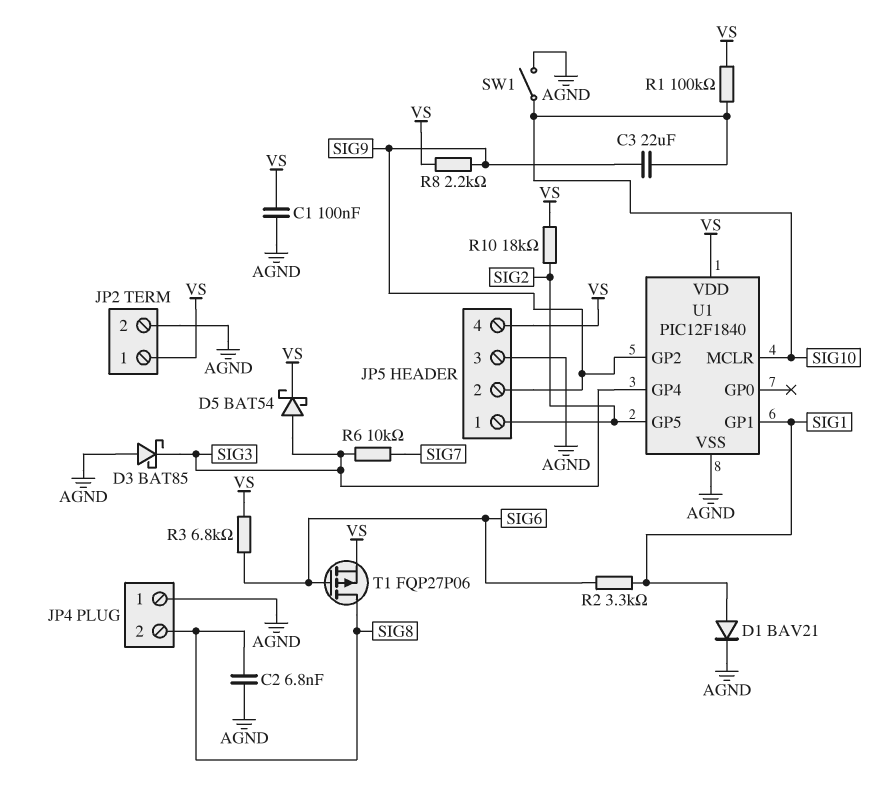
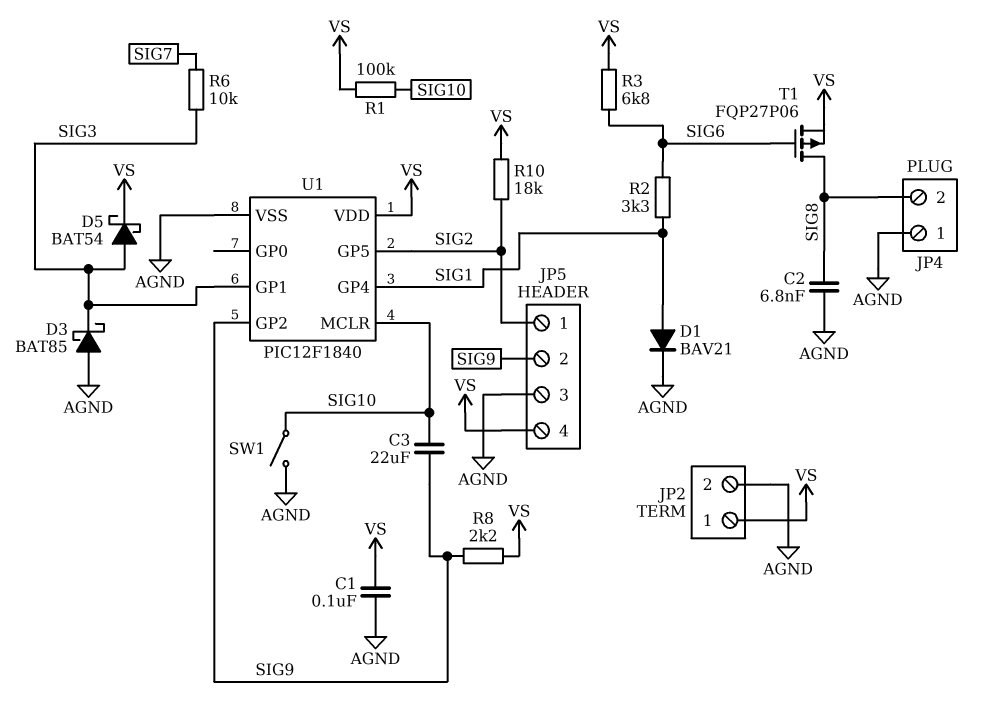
U1 pin GP1: SIG1 -> SIG3
U1 pin GP4: SIG3 -> SIG1

